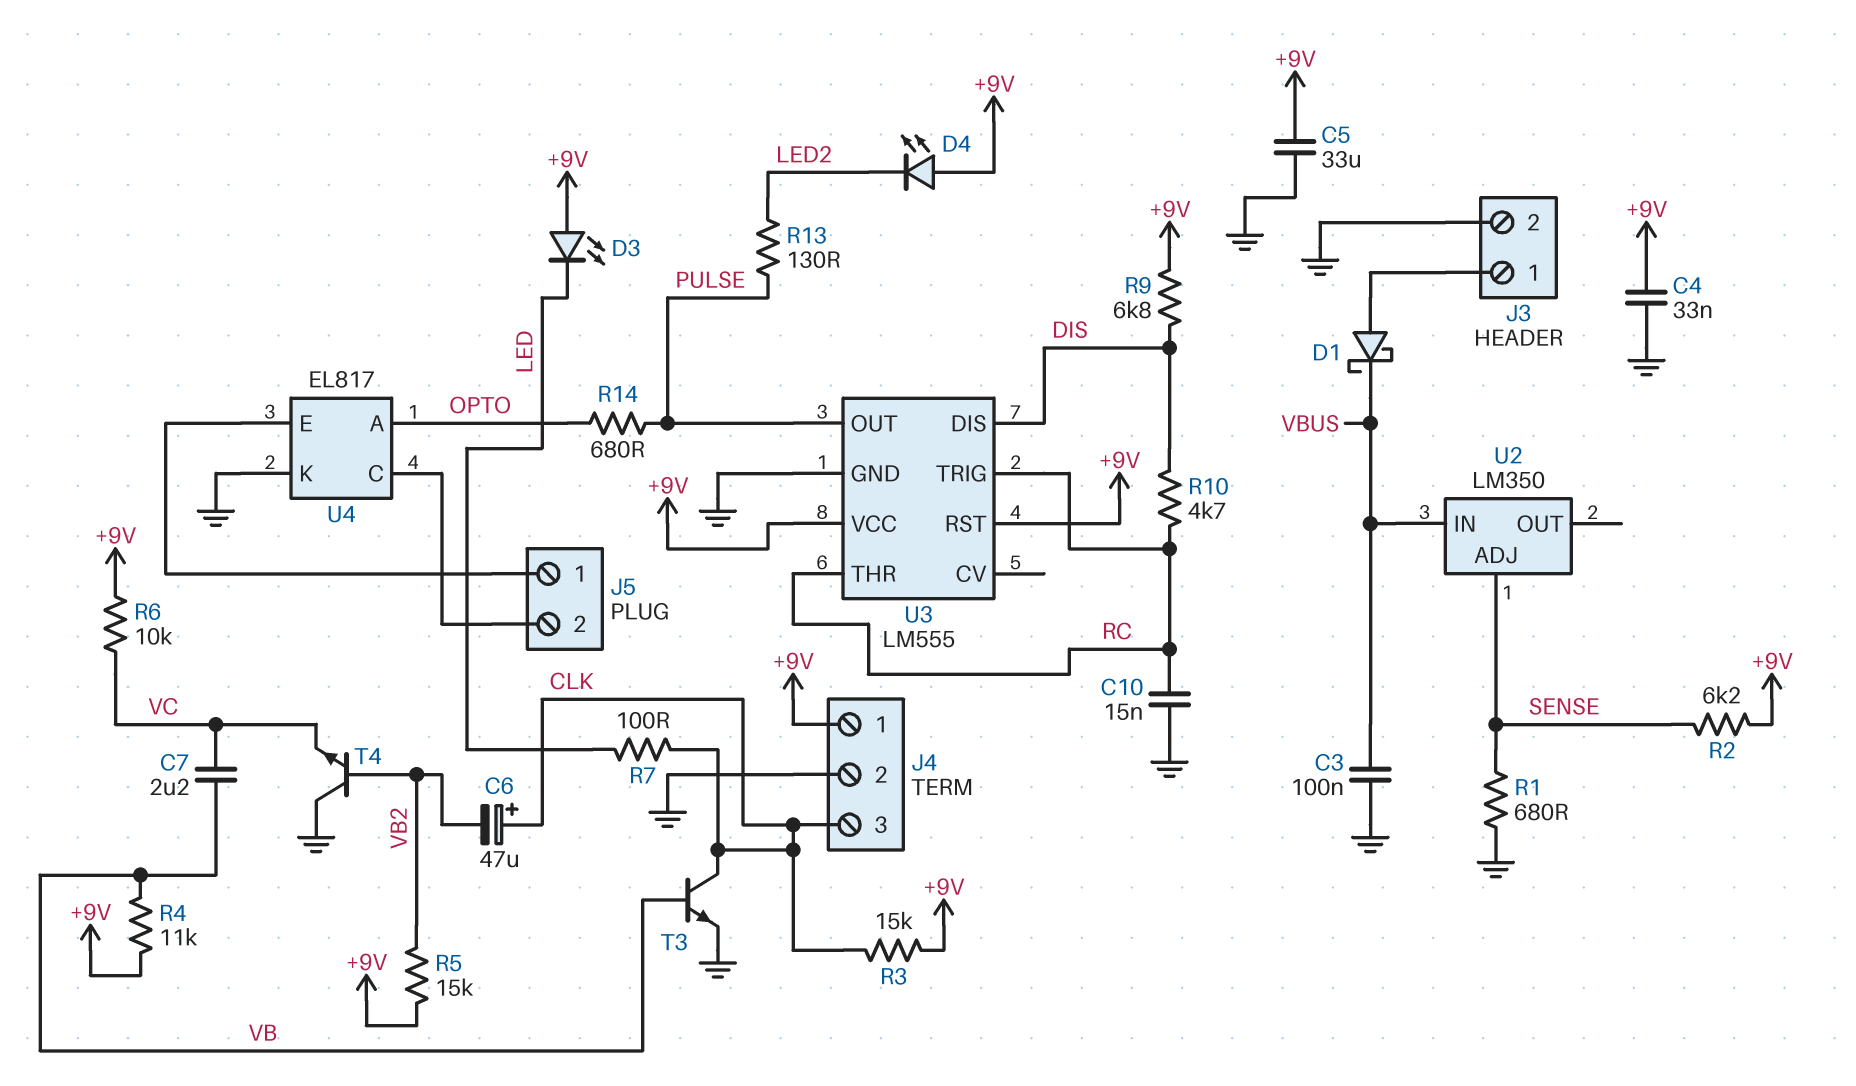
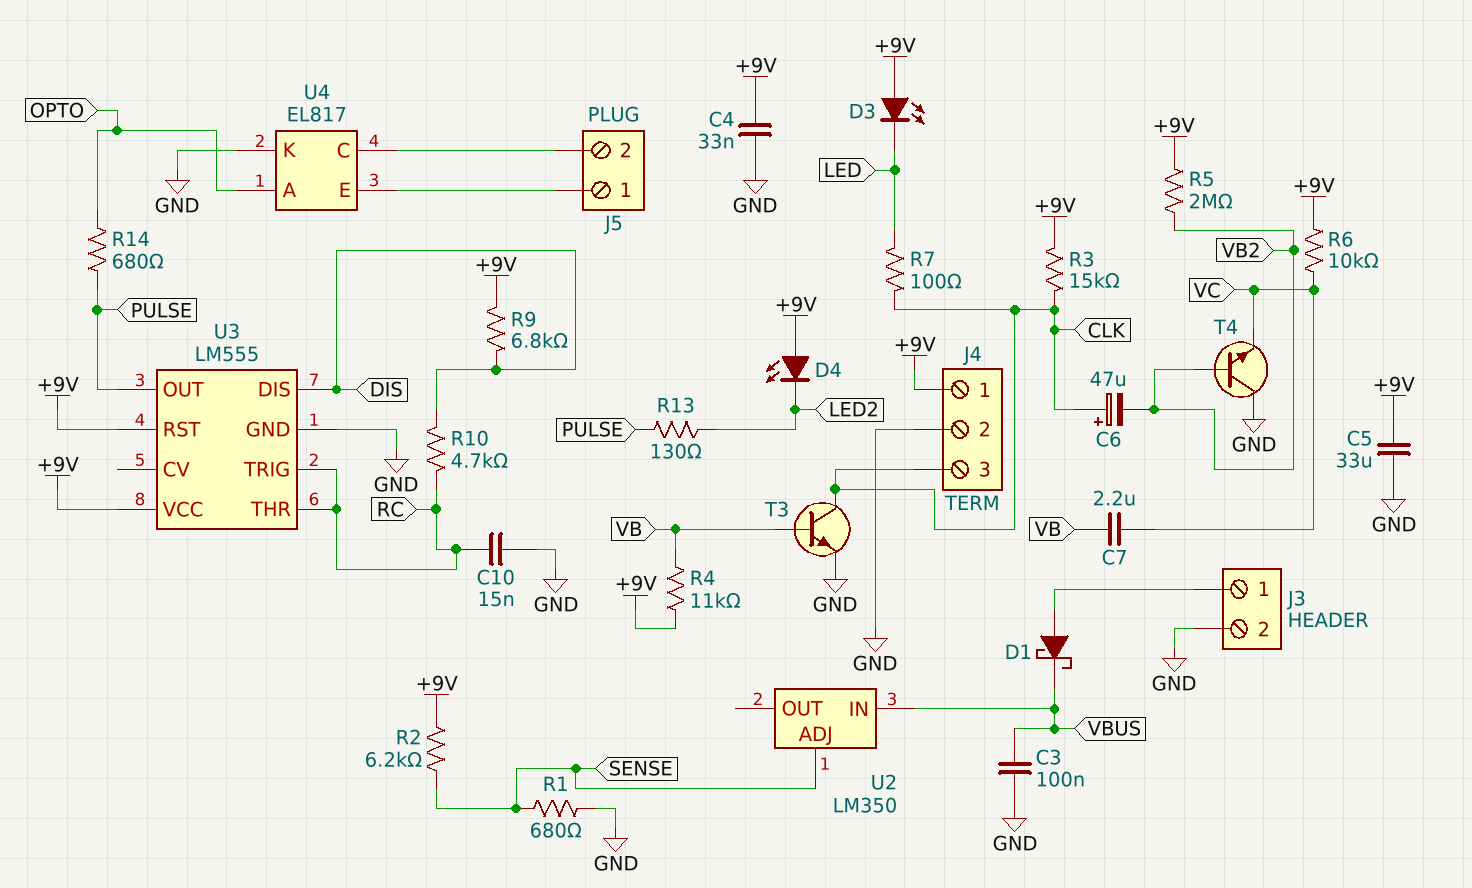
R5: 15k (+9V, VB2) -> 2M (+9V, VB2)

